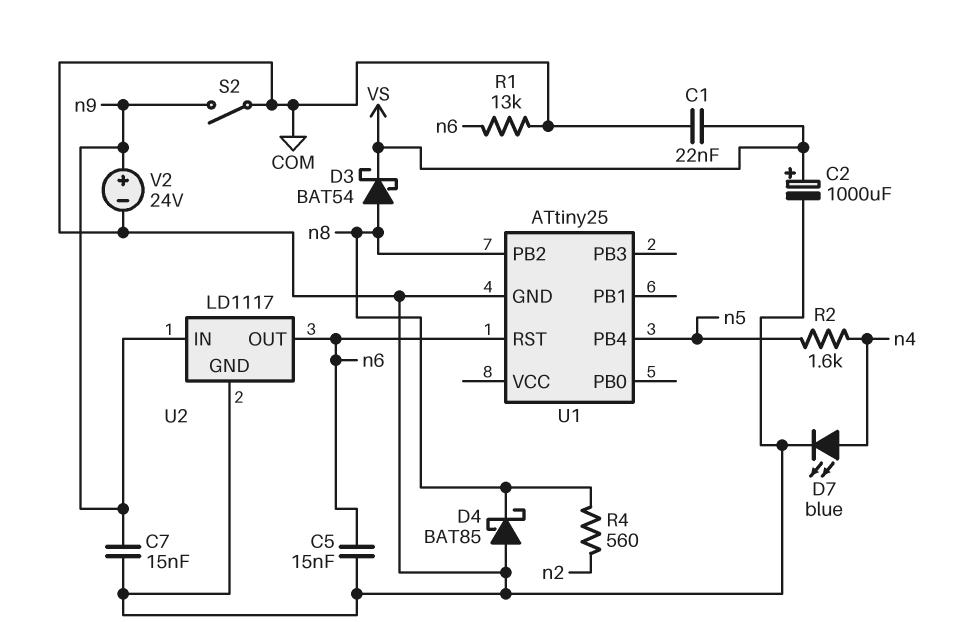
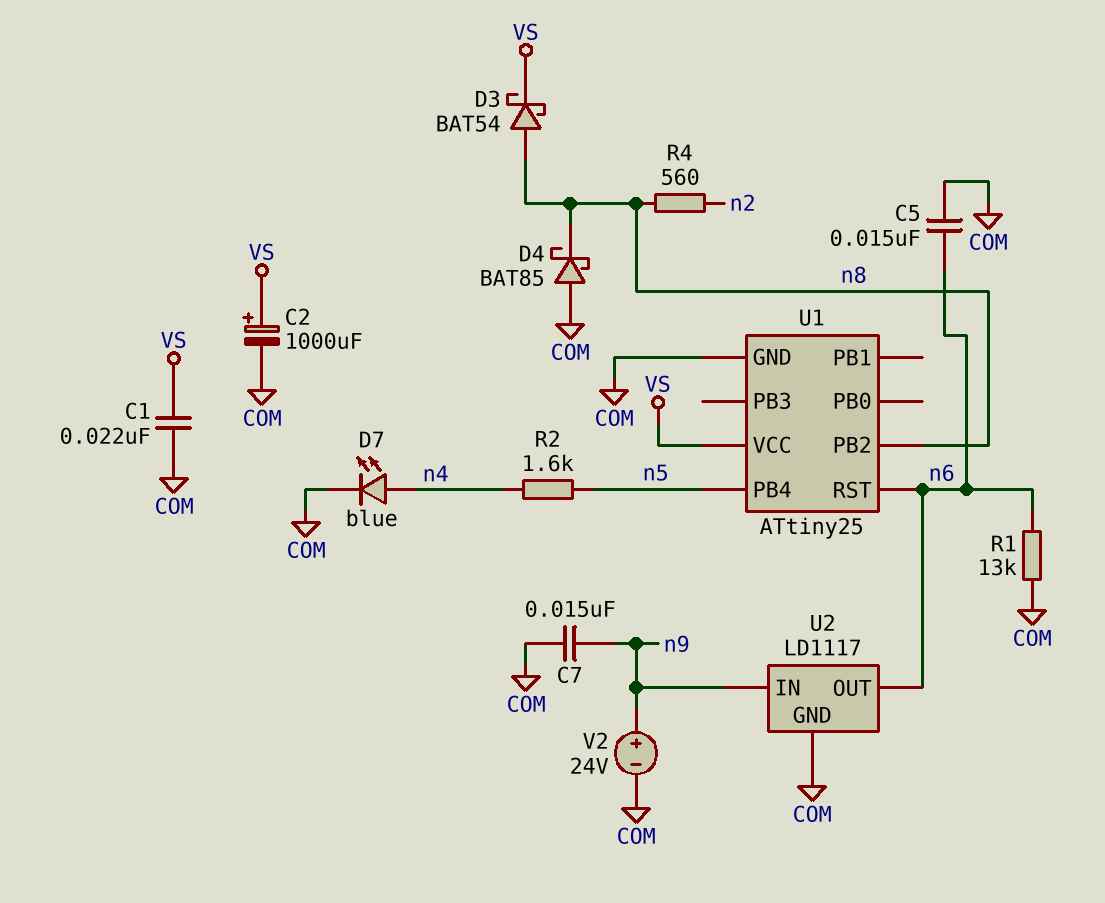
S2: switch (COM, n9) -> none
U1 pin VCC: none -> VS

